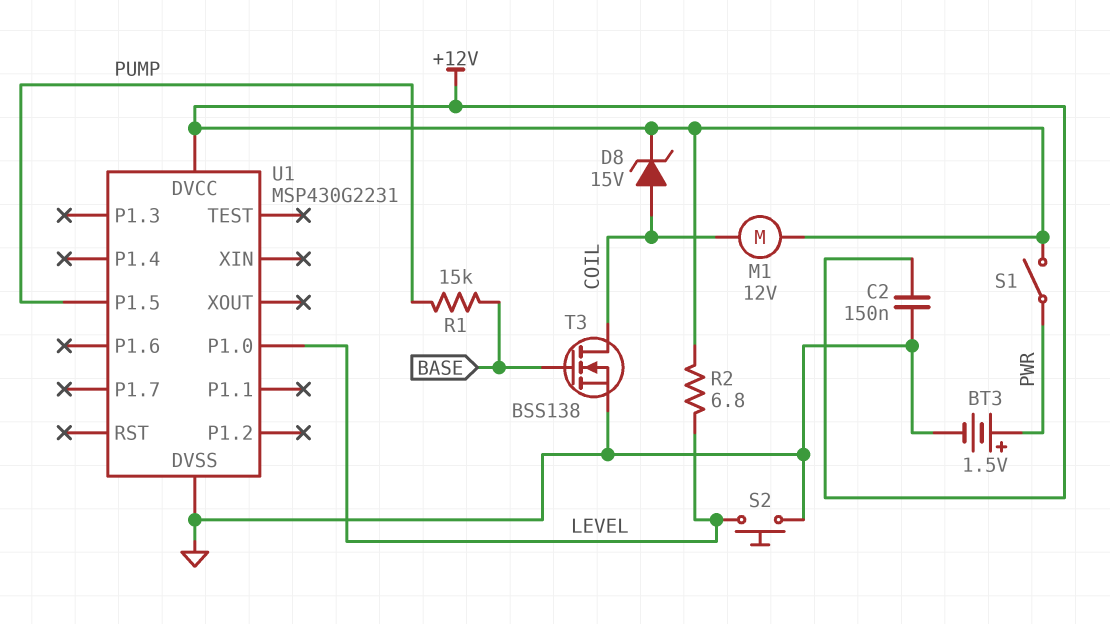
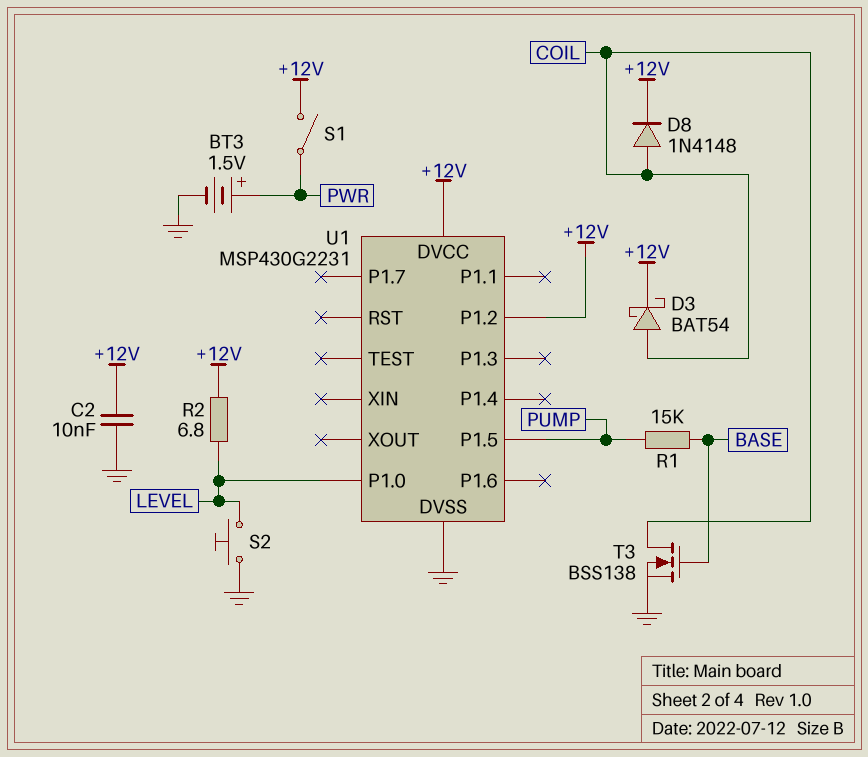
C2: 150nF (+12V, GND) -> 10nF (+12V, GND)
D3: none -> schottky BAT54 (A COIL, K +12V)
D8: zener 15V (A COIL, K +12V) -> diode 1N4148 (A COIL, K +12V)
M1: motor 12V (+12V, COIL) -> none
U1 pin P1.2: none -> +12V

